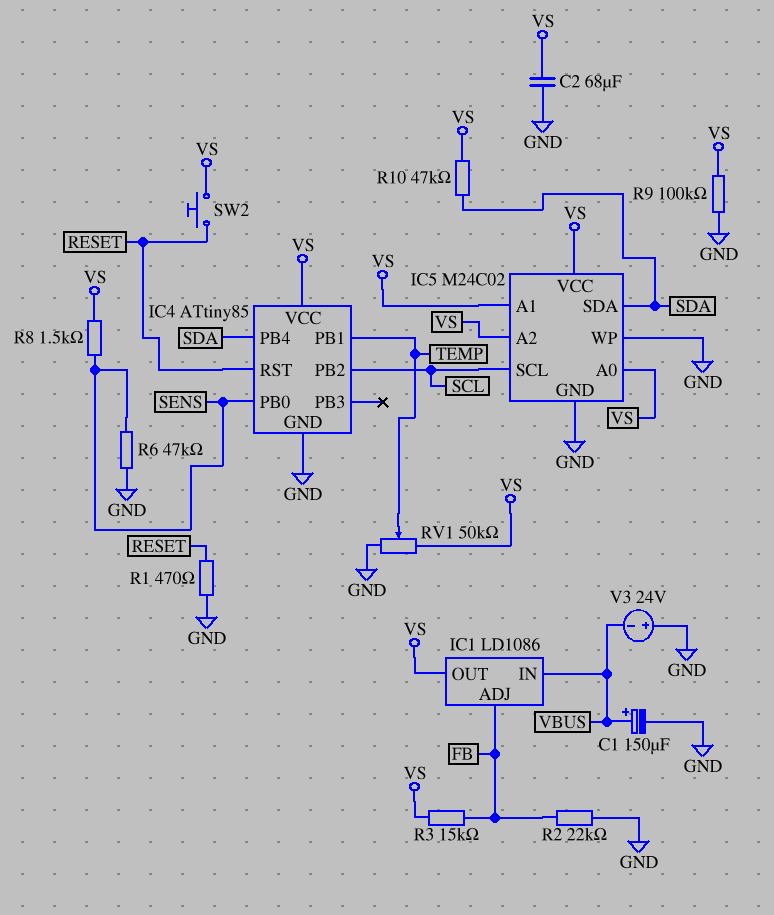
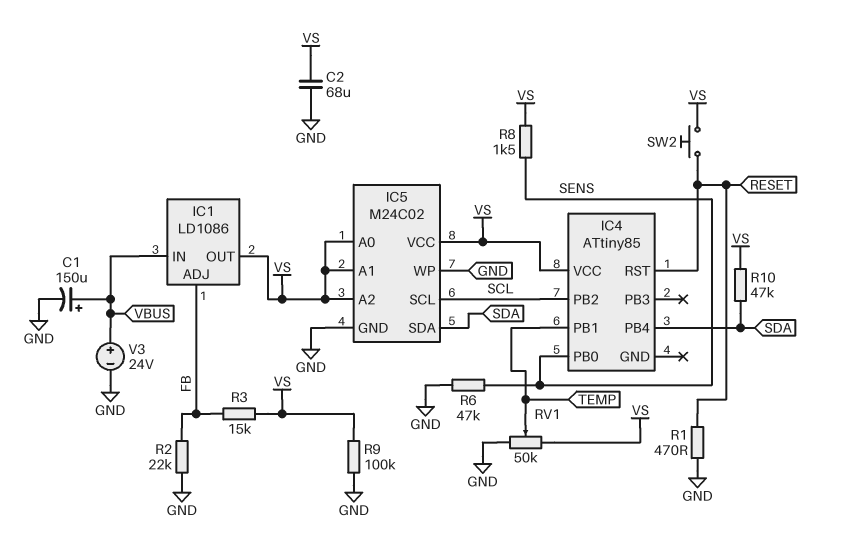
IC4 pin GND: GND -> none
V3: 24V (plus GND, minus VBUS) -> 24V (plus VBUS, minus GND)

